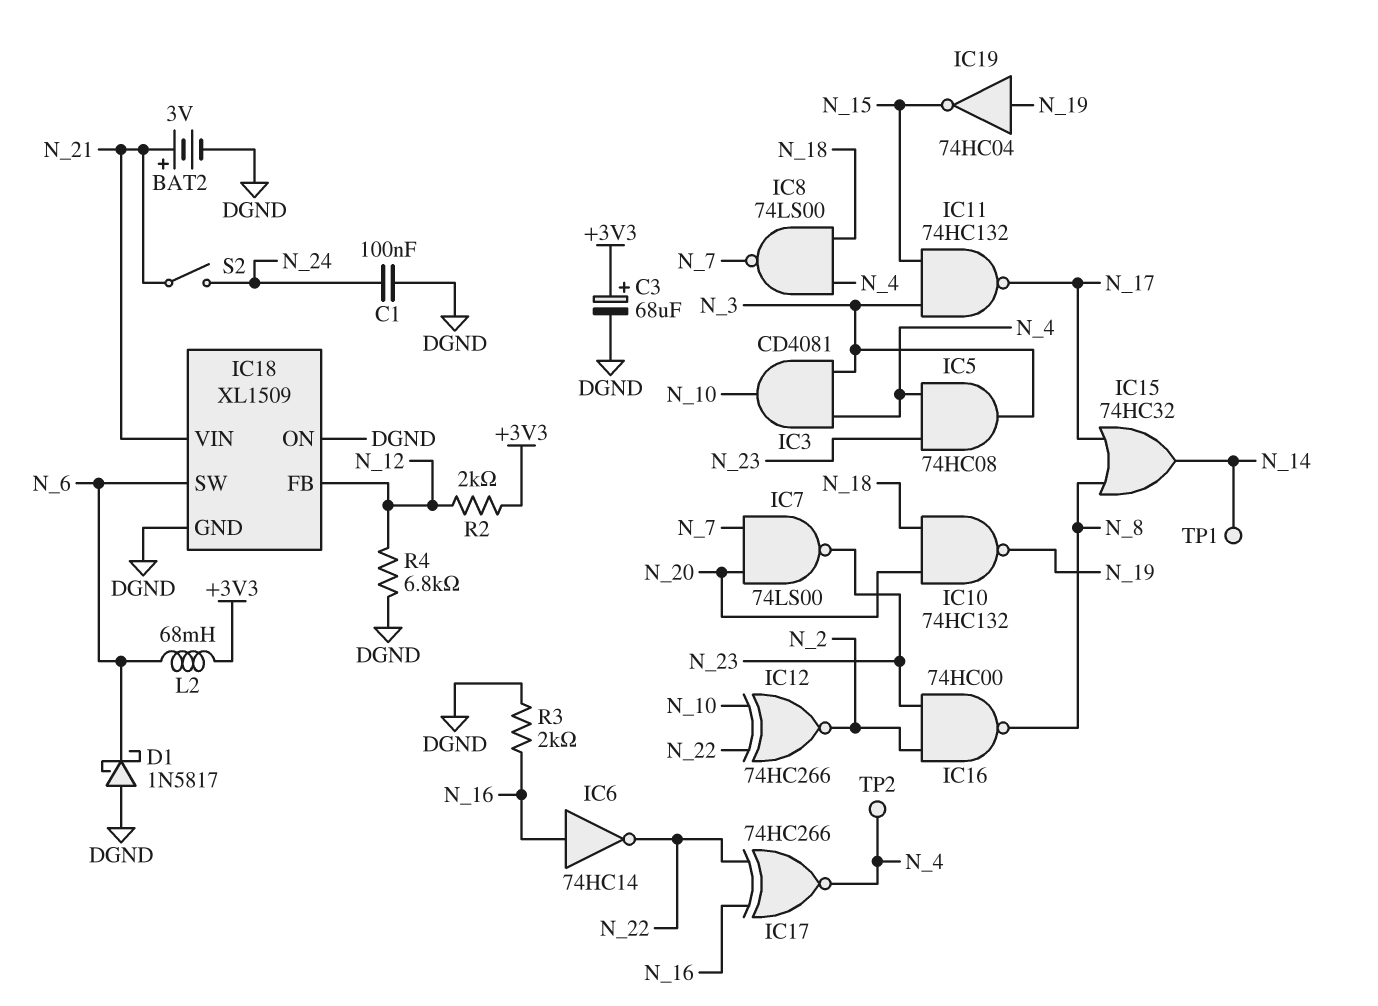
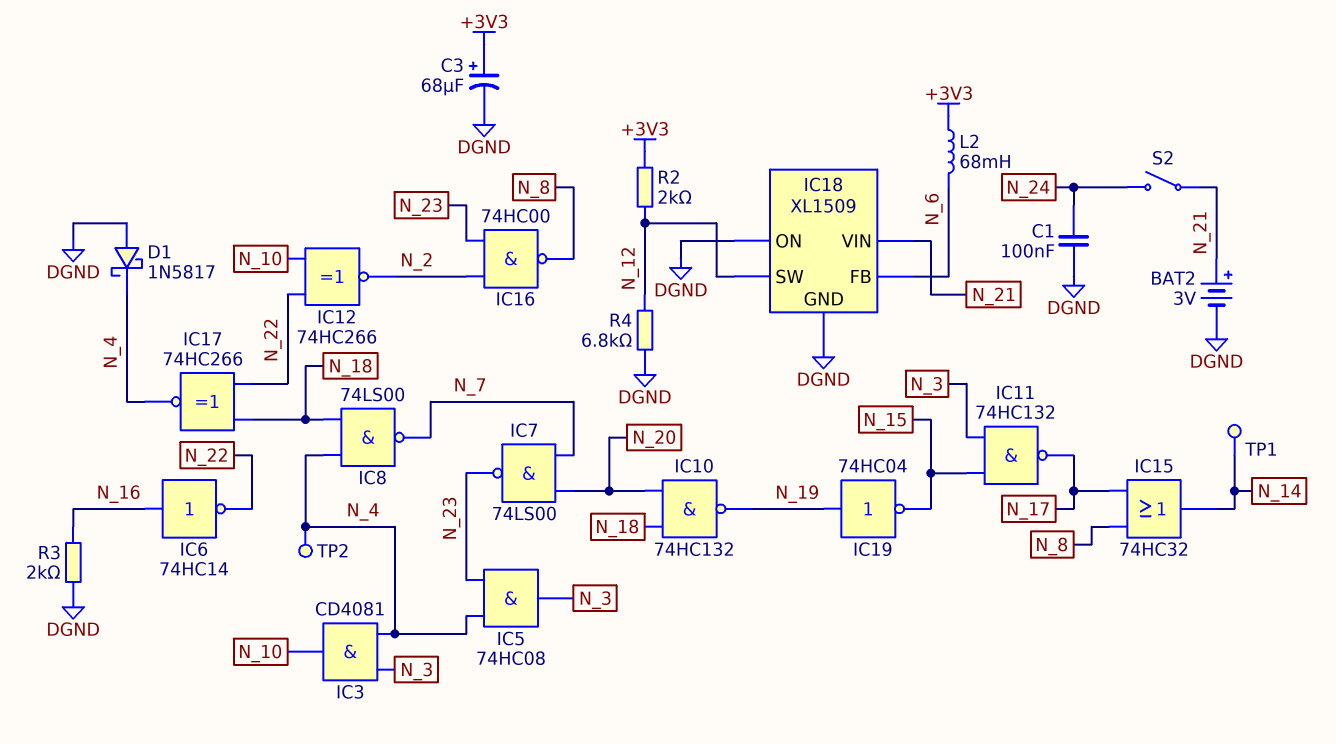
D1: schottky 1N5817 (A DGND, K N_6) -> schottky 1N5817 (A DGND, K N_4)
IC17: XNOR 74HC266 (in N_16, in N_22, out N_4) -> XNOR 74HC266 (in N_18, in N_22, out N_4)
IC18 pin FB: N_12 -> N_6
IC18 pin SW: N_6 -> N_12

